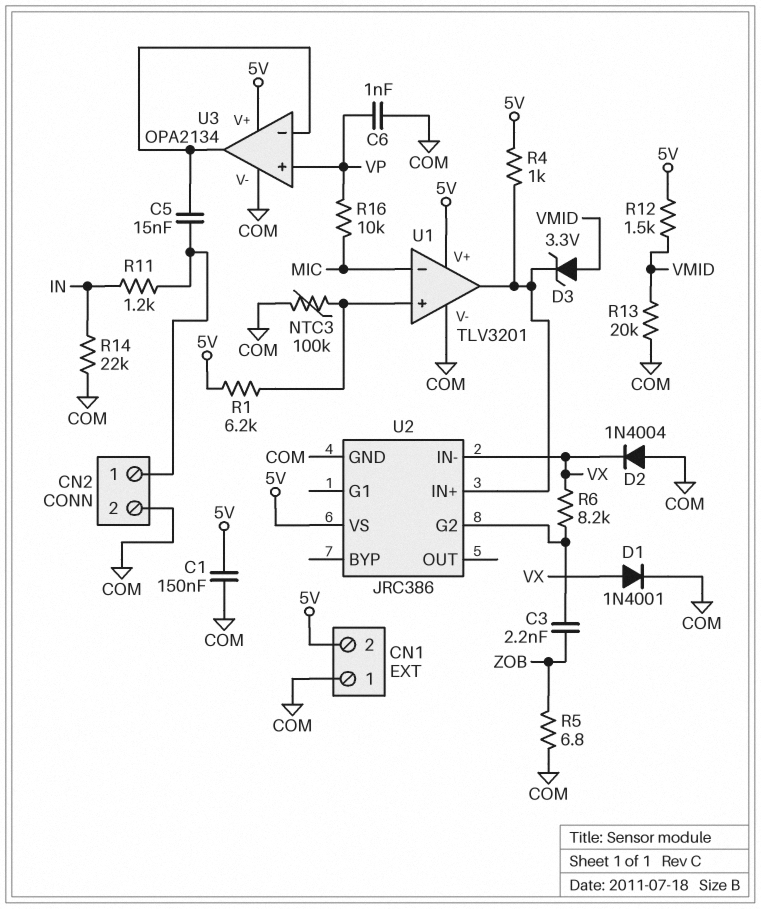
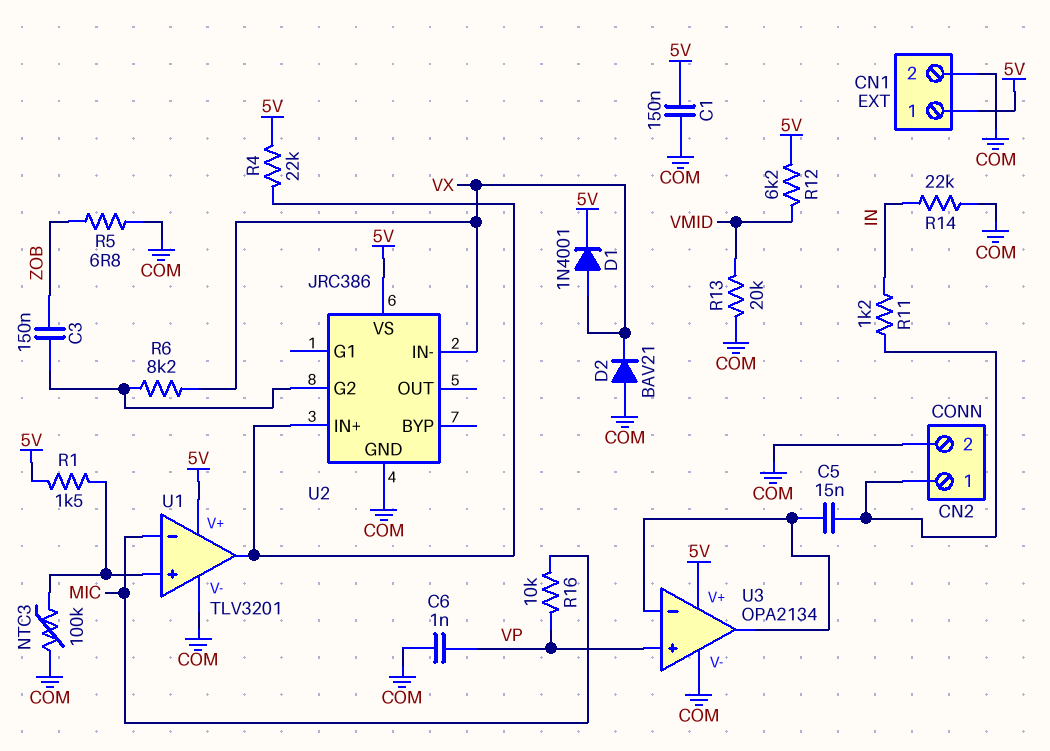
C3: 2.2nF (U2/G2, ZOB) -> 150nF (U2/G2, ZOB)
CN1 pin 1: COM -> 5V
CN1 pin 2: 5V -> COM
D1: diode 1N4001 (A VX, K COM) -> diode 1N4001 (A VX, K 5V)
D2: diode 1N4004 (A COM, K VX) -> diode BAV21 (A COM, K VX)
D3: zener 3.3V (A VMID, K U1/out) -> none
R1: 6.2k (5V, U1/in+) -> 1.5k (5V, U1/in+)
R4: 1k (5V, U1/out) -> 22k (5V, U1/out)
R12: 1.5k (5V, VMID) -> 6.2k (5V, VMID)

